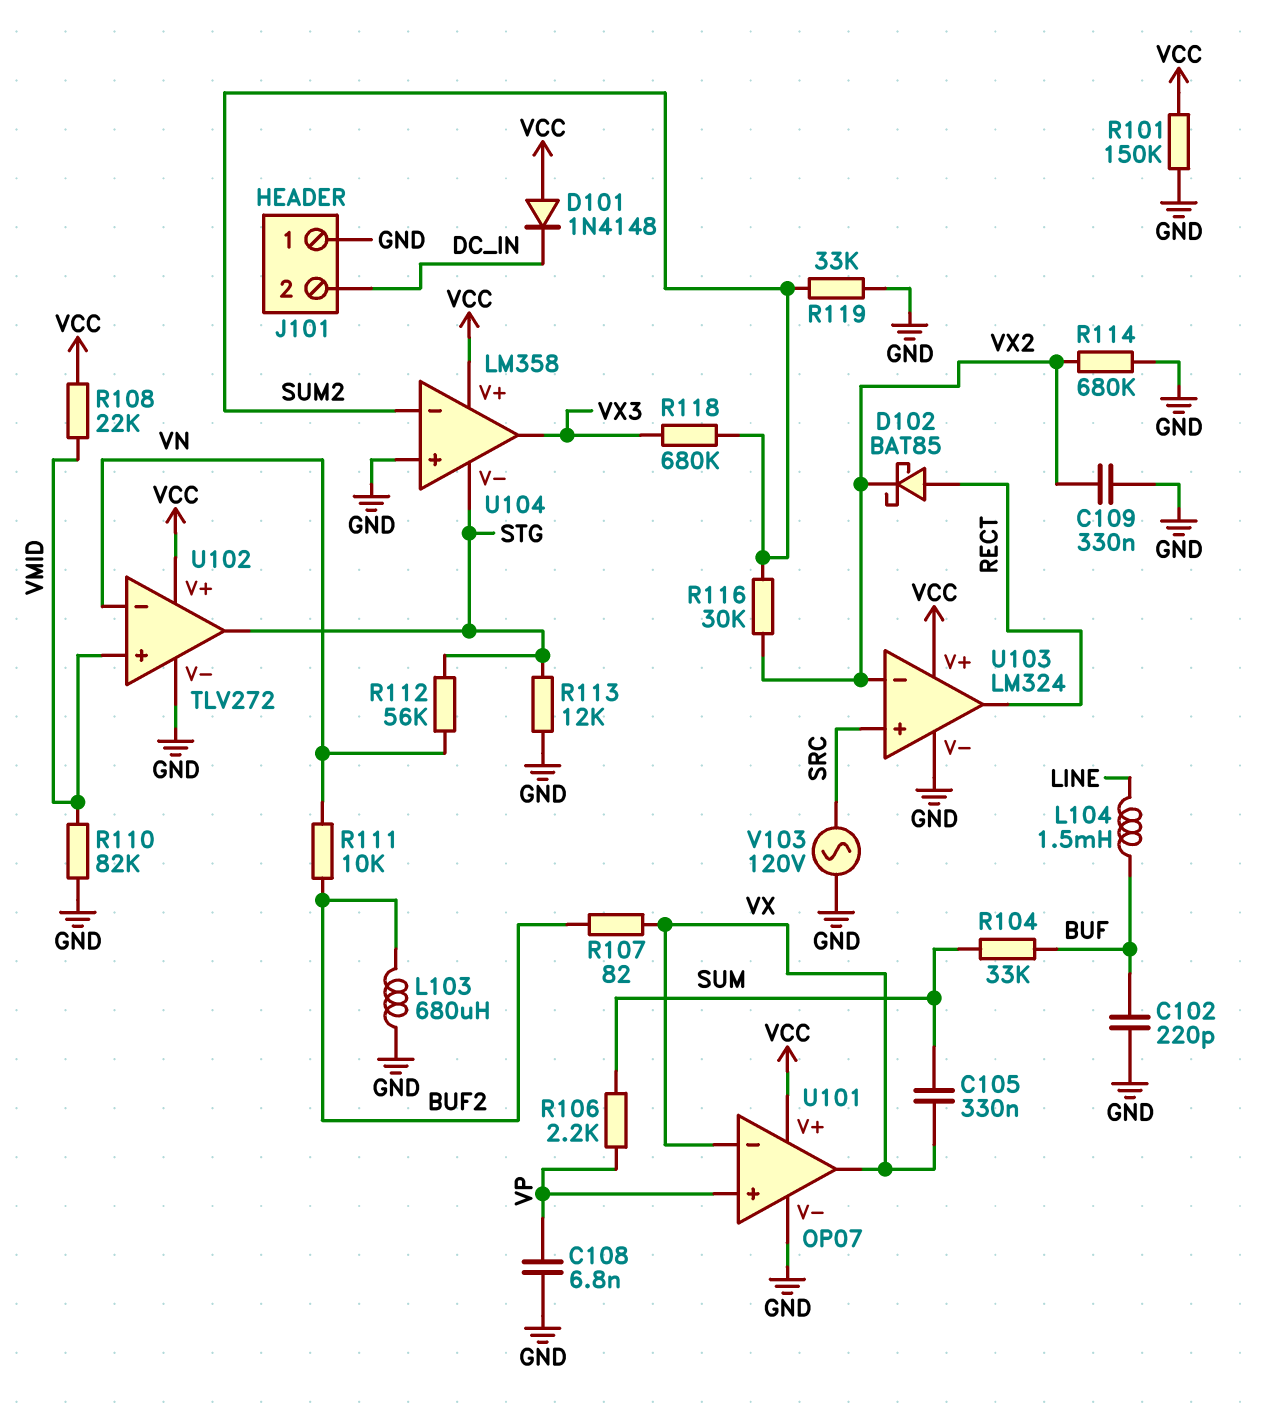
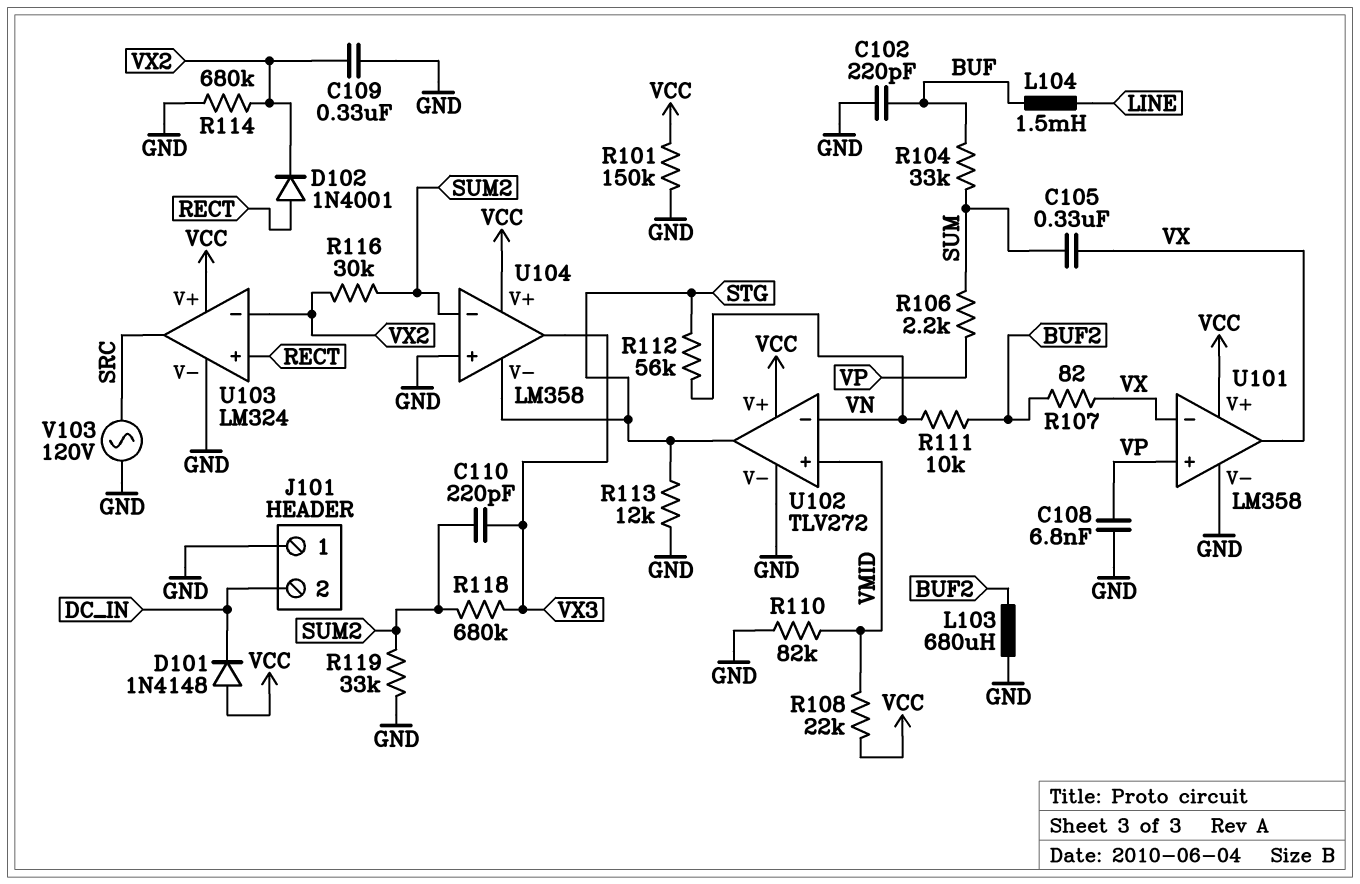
C110: none -> 220pF (SUM2, VX3)
D102: schottky BAT85 (A RECT, K VX2) -> diode 1N4001 (A RECT, K VX2)
U101: OP07 -> LM358
U103 pin in+: SRC -> RECT
U103 pin out: RECT -> SRC

